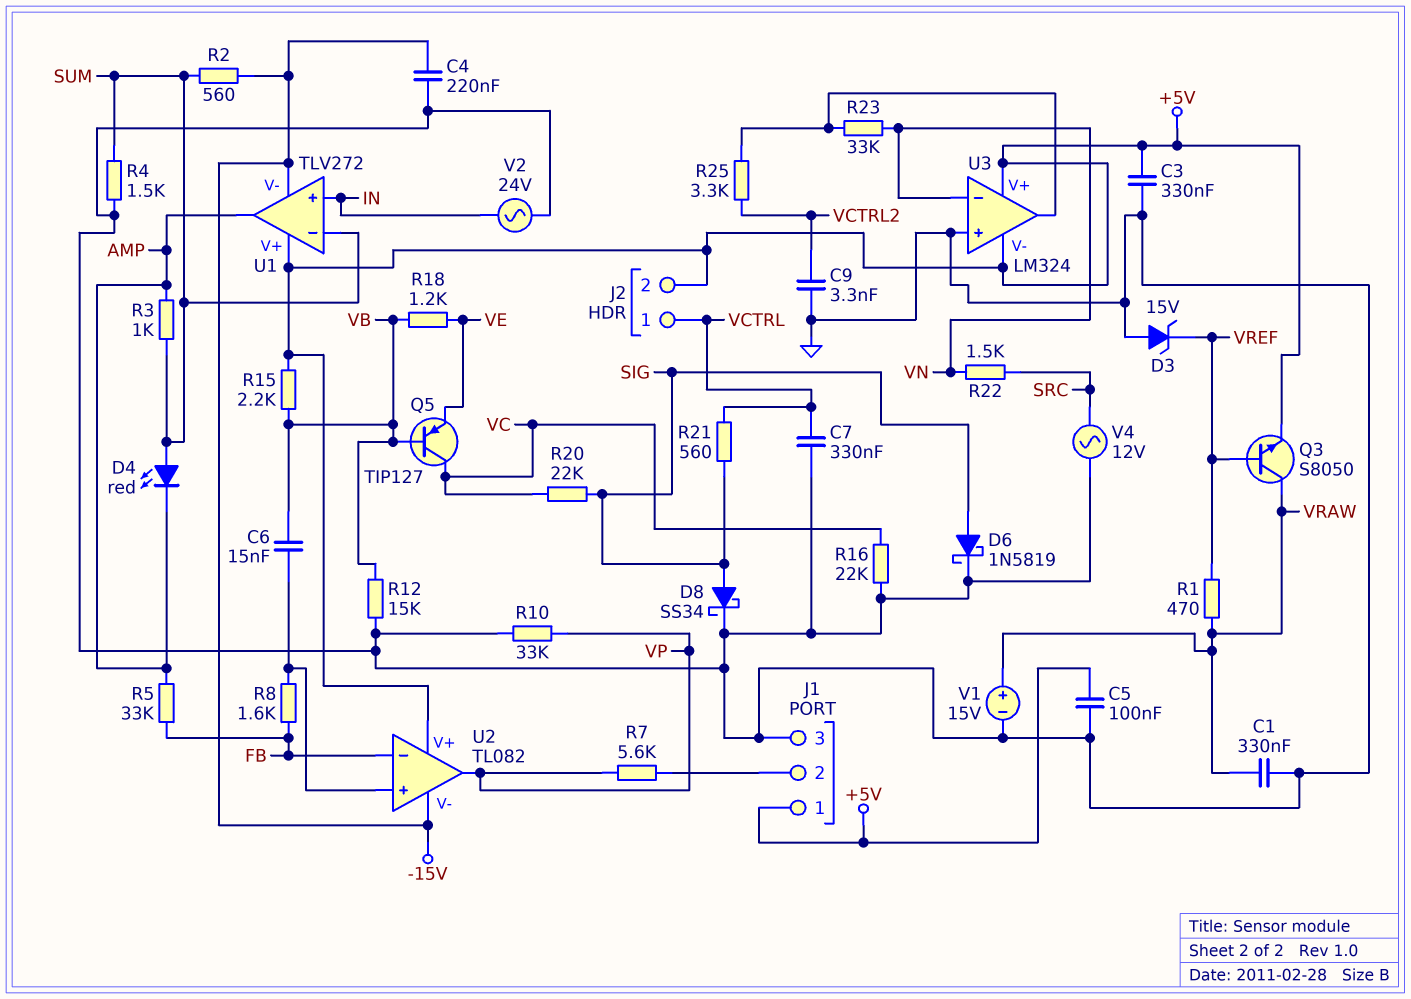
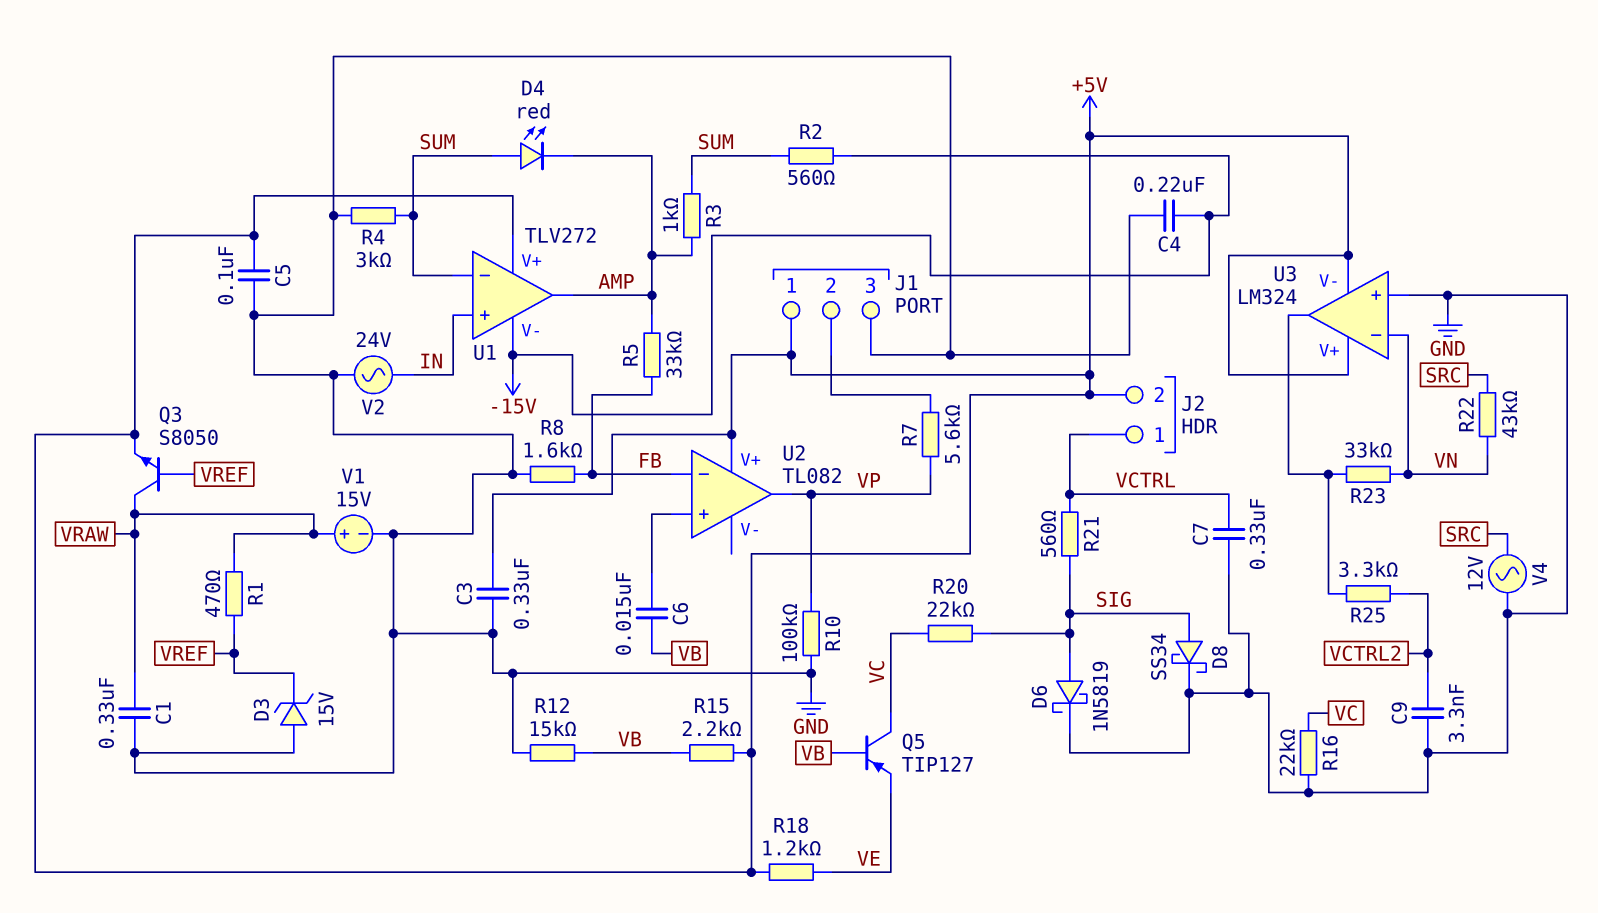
R4: 1.5k (GND, SUM) -> 3k (GND, SUM)
R8: 1.6k (FB, U2/in+) -> 1.6k (FB, GND)
R10: 33k (GND, VP) -> 100k (GND, VP)
R18: 1.2k (VB, VE) -> 1.2k (+5V, VE)
R22: 1.5k (SRC, VN) -> 43k (SRC, VN)
U2 pin V-: -15V -> none

